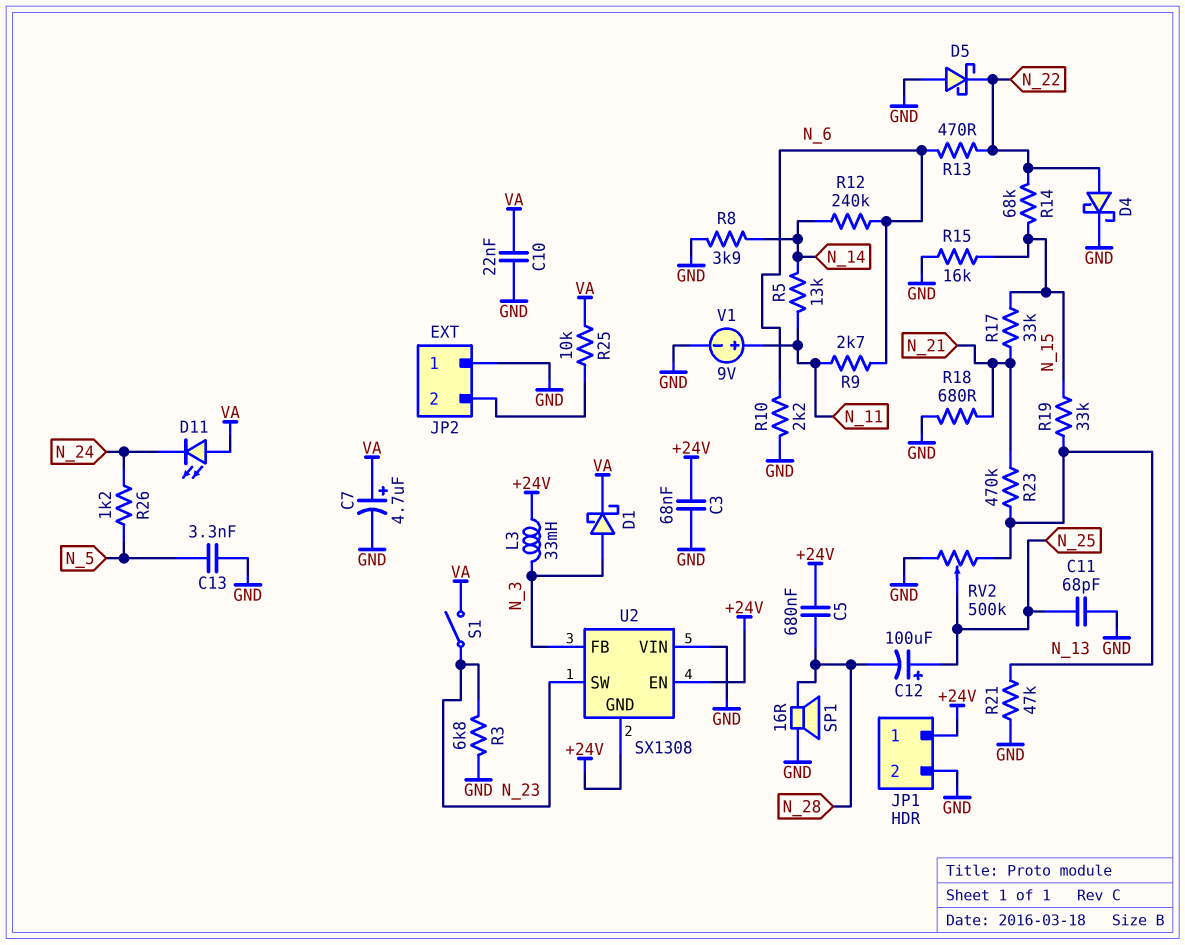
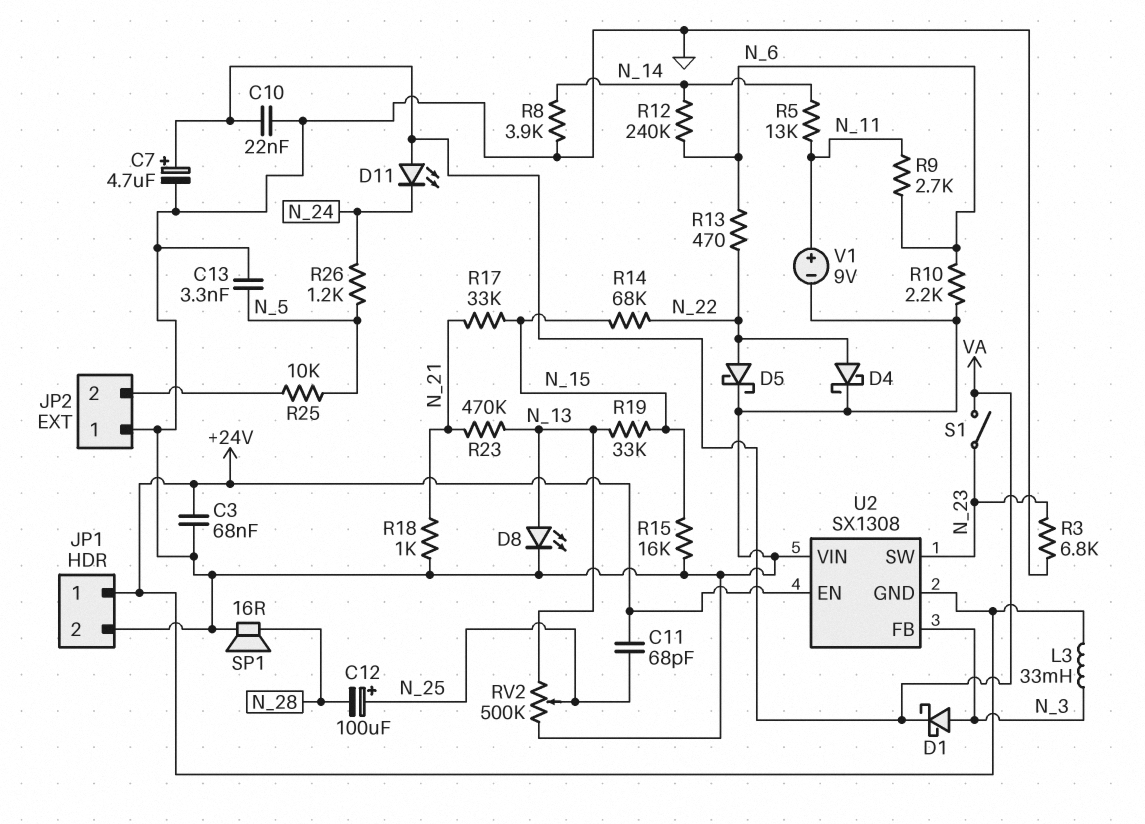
C5: 680nF (+24V, N_28) -> none
C11: 68pF (GND, N_25) -> 68pF (+24V, N_25)
D5: schottky (A GND, K N_22) -> schottky (A N_22, K GND)
D8: none -> LED (A N_13, K GND)
R18: 680 (GND, N_21) -> 1k (GND, N_21)
R21: 47k (GND, N_13) -> none
R25: 10k (JP2/2, VA) -> 10k (JP2/2, N_5)

